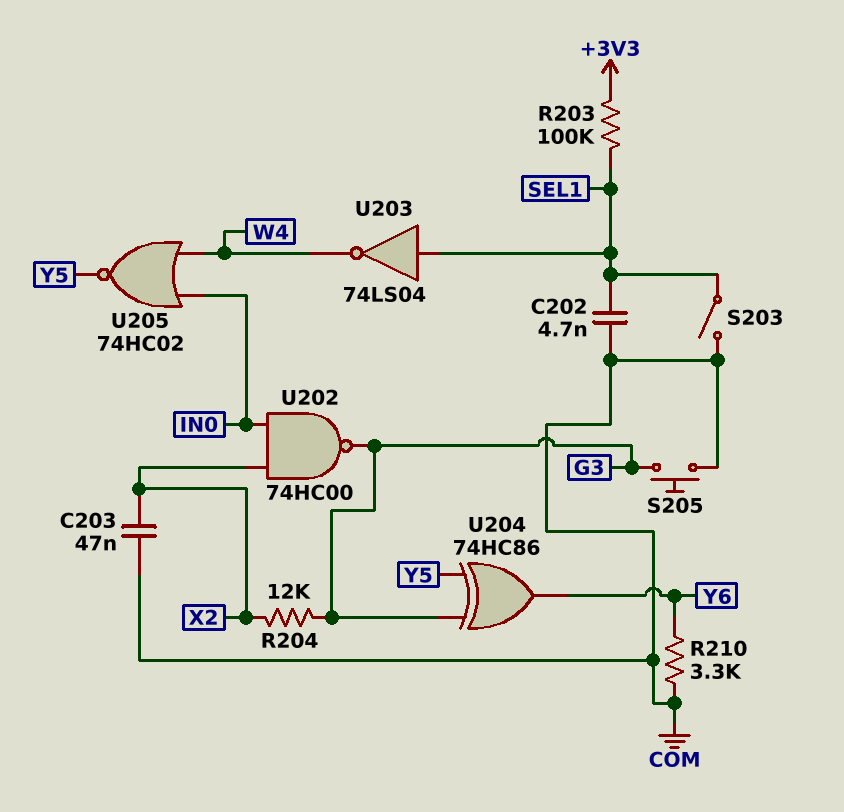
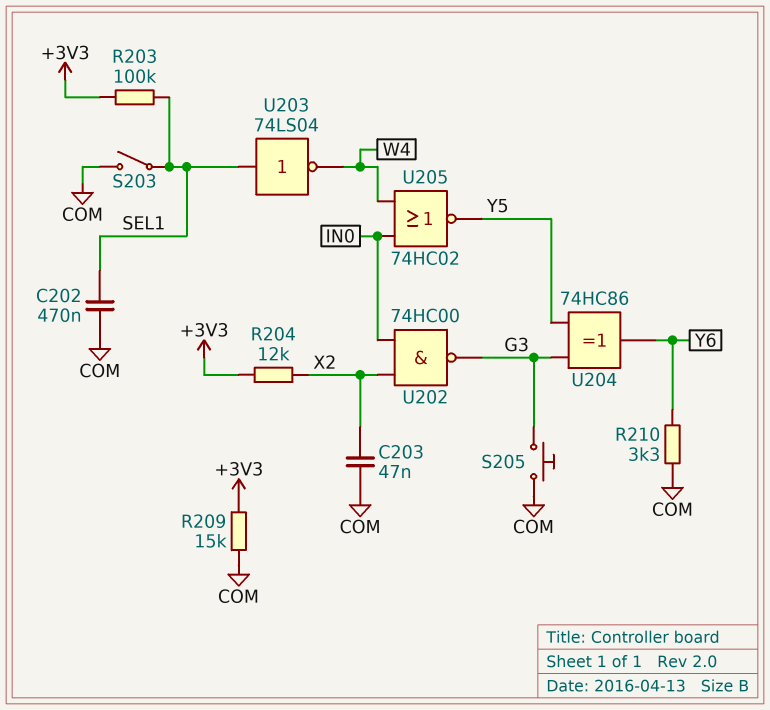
C202: 4.7nF (COM, SEL1) -> 470nF (COM, SEL1)
R204: 12k (G3, X2) -> 12k (+3V3, X2)
R209: none -> 15k (+3V3, COM)

